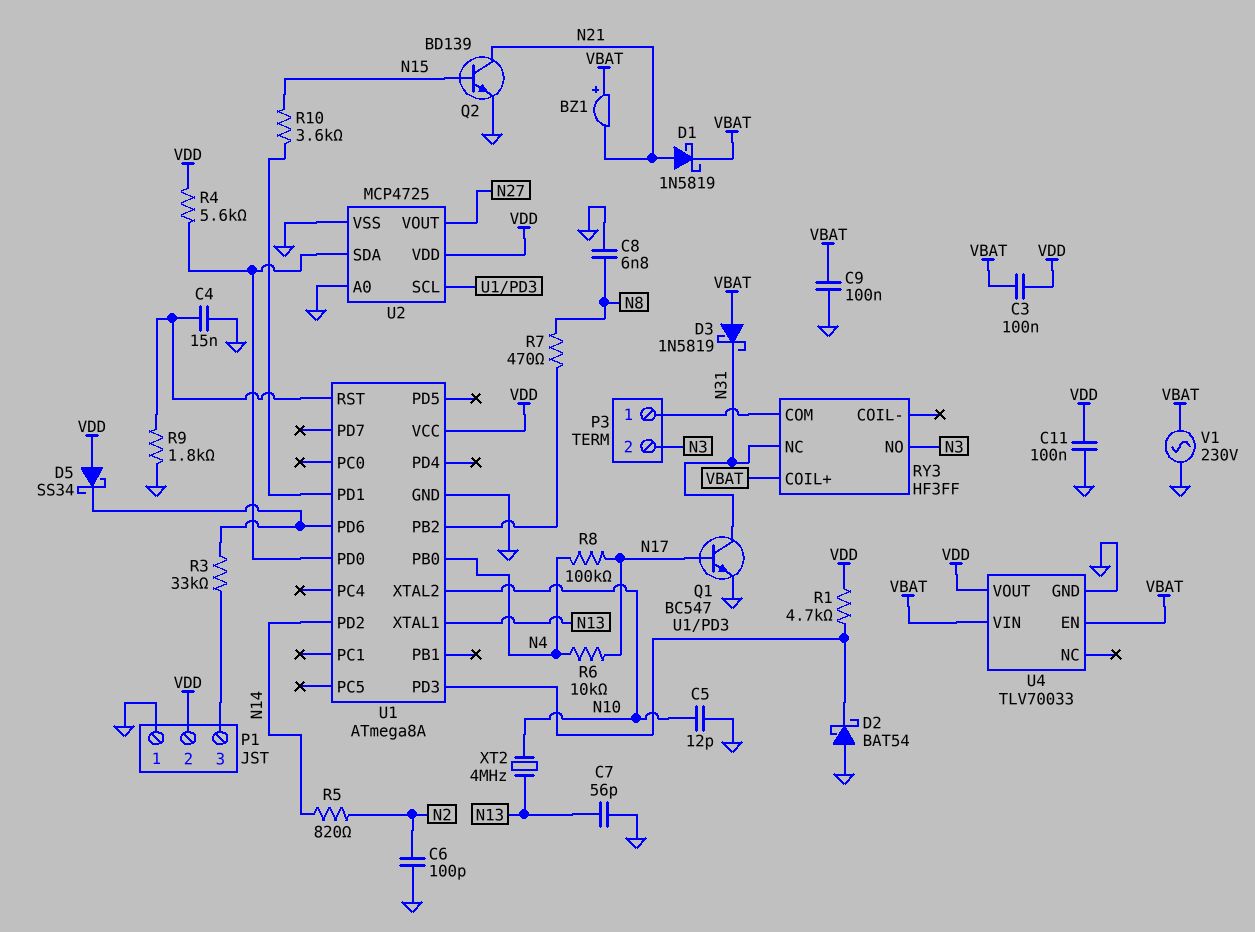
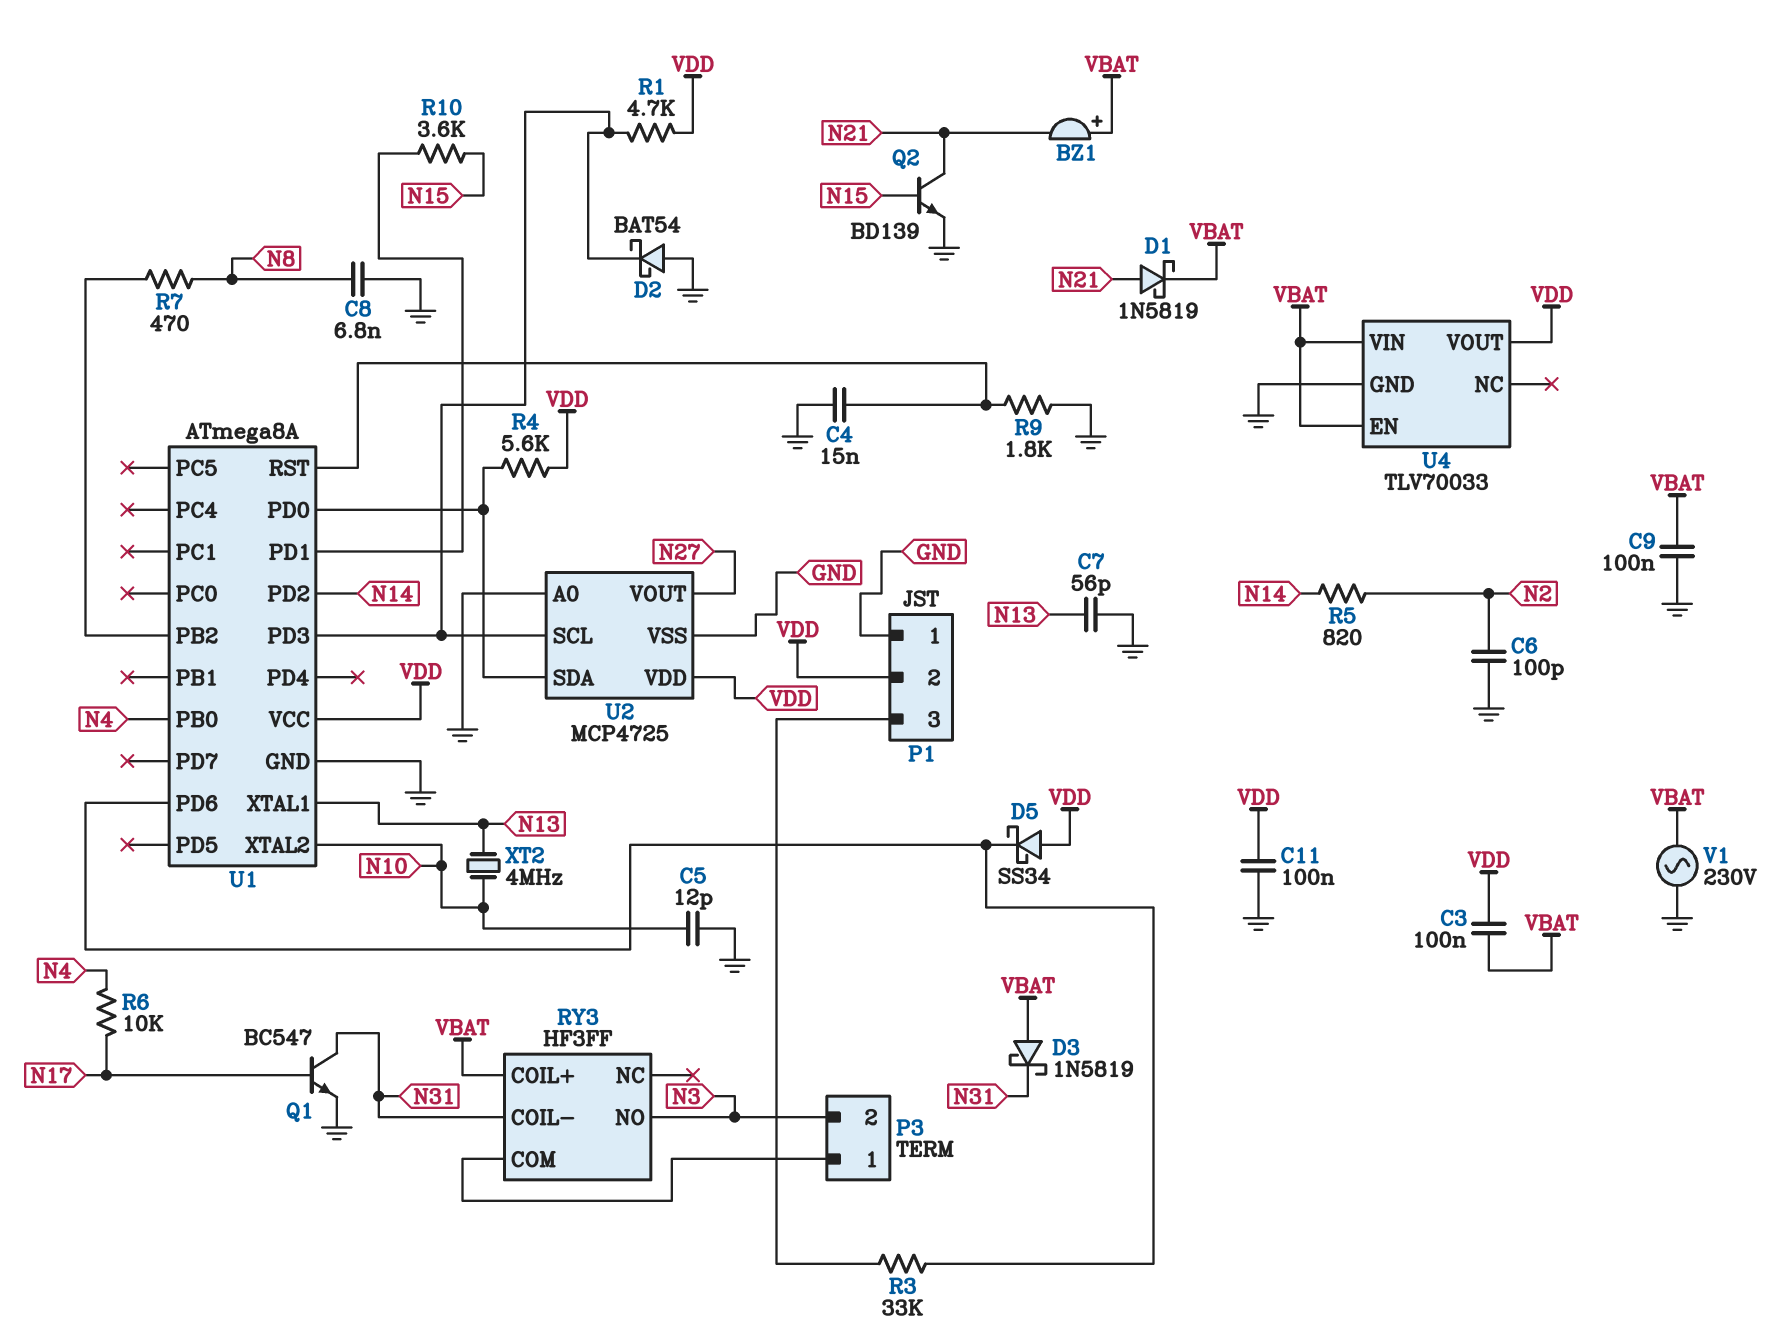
R8: 100k (N4, N17) -> none
RY3 pin COIL-: none -> N31
RY3 pin NC: N31 -> none

